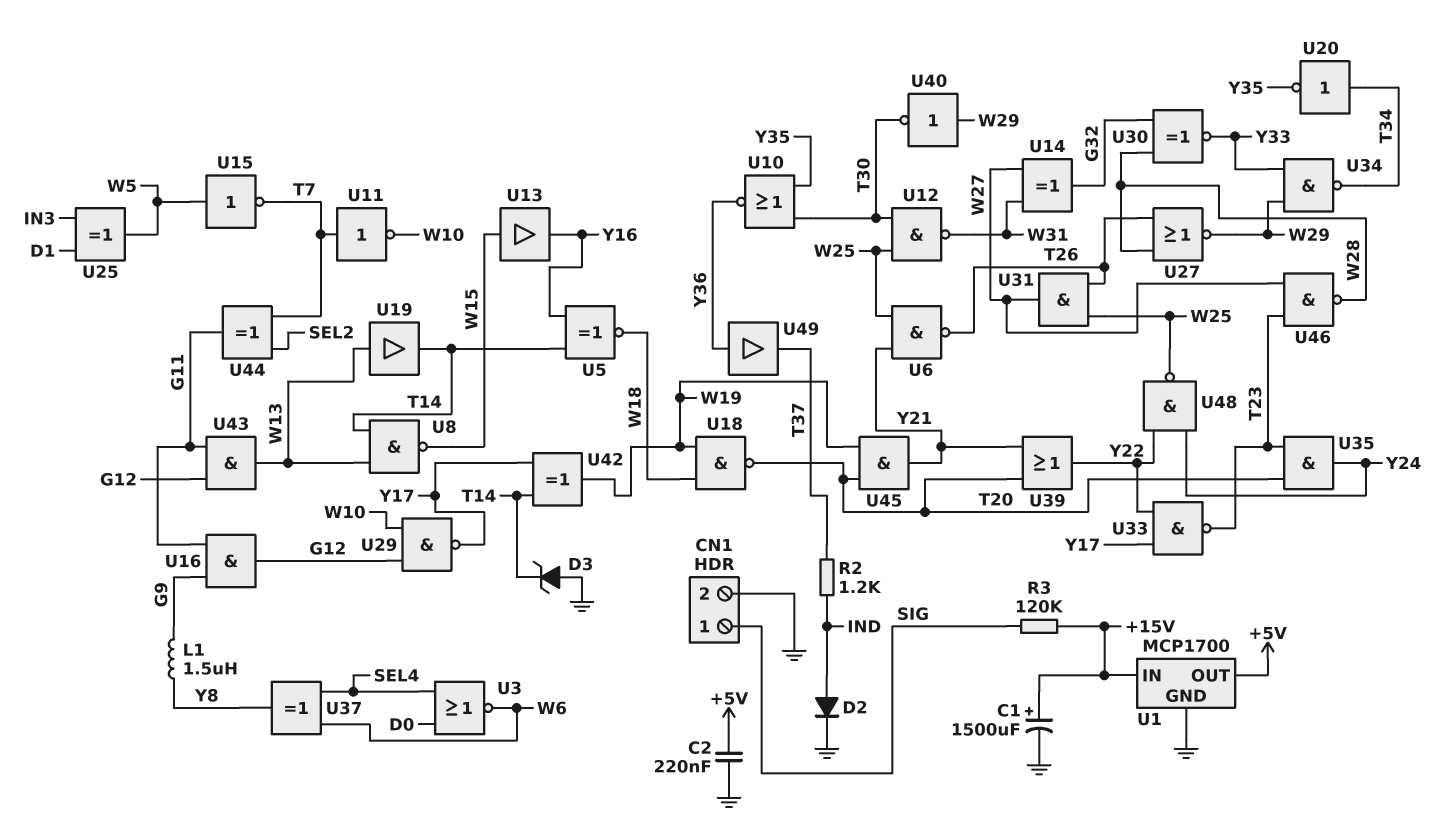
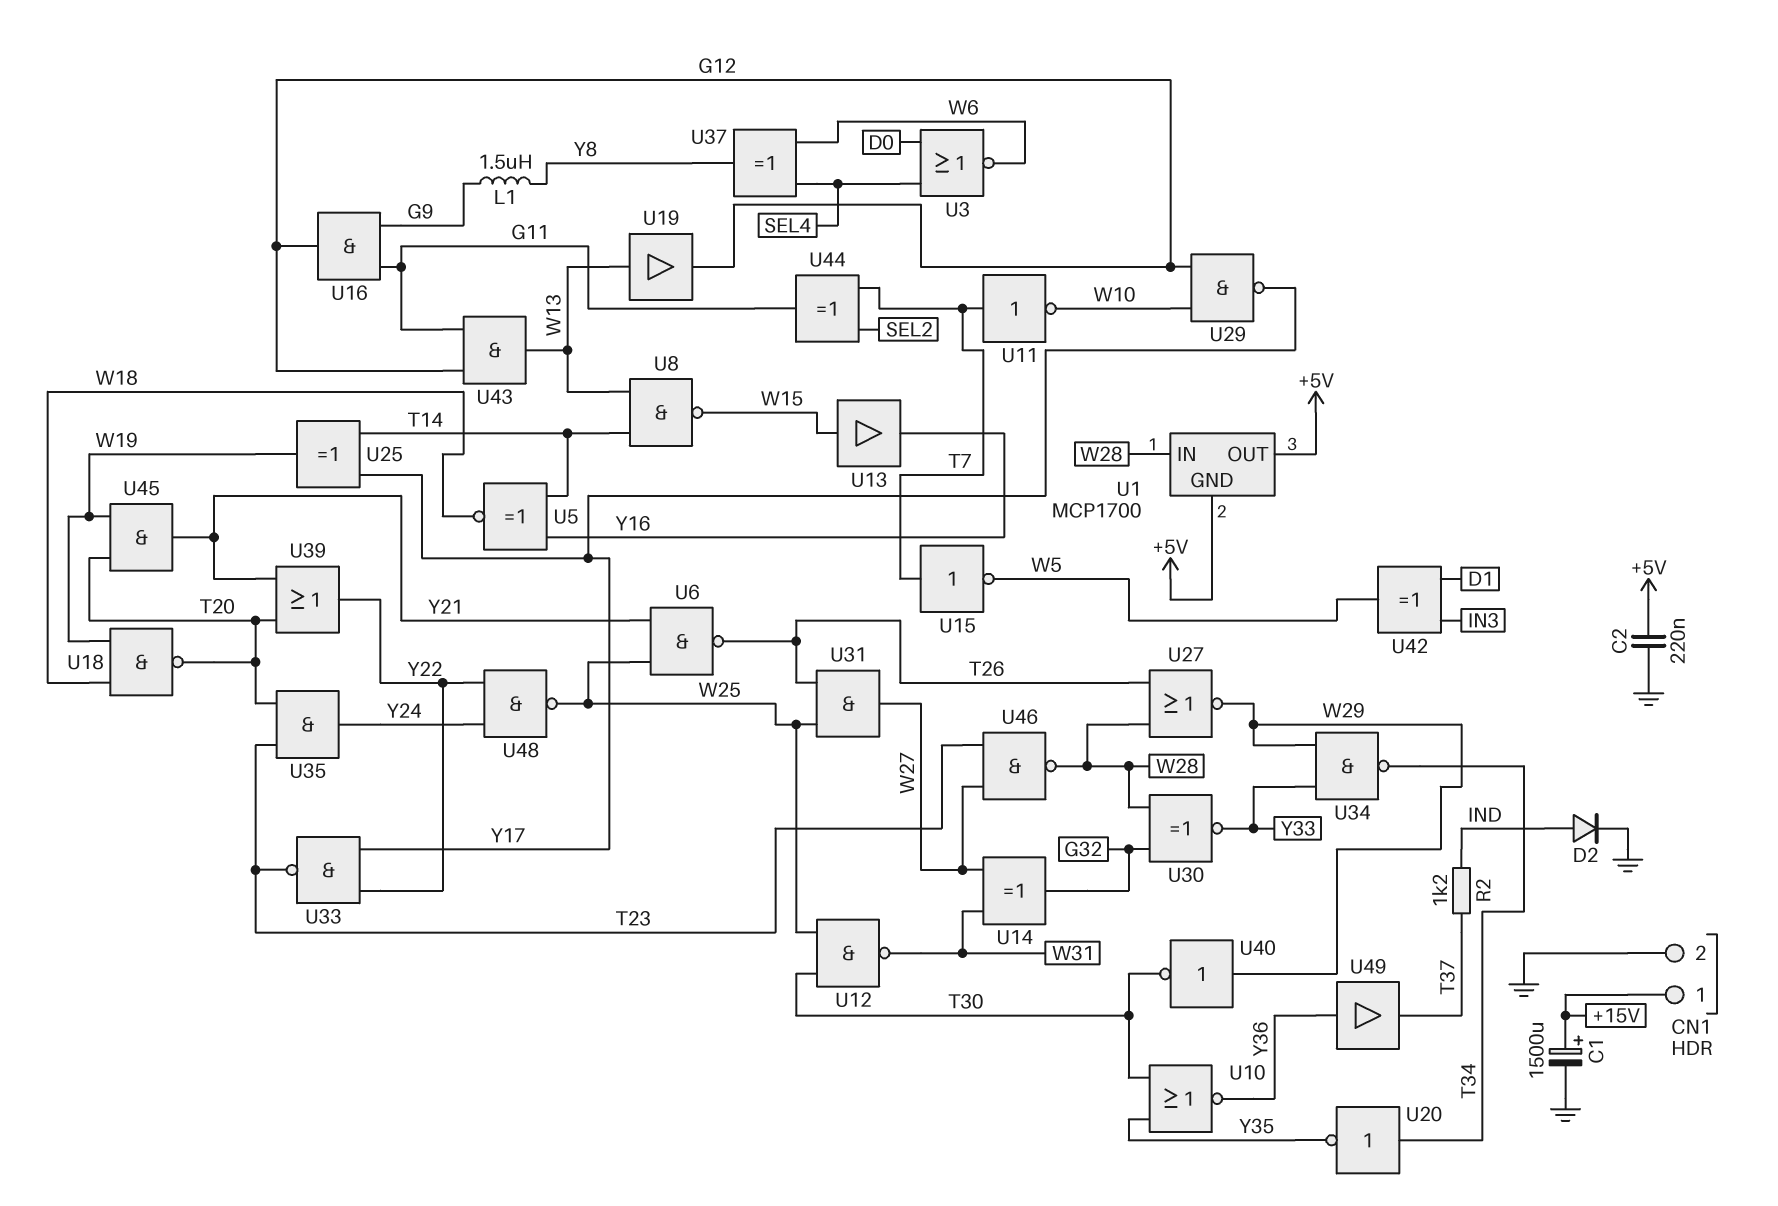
CN1 pin 1: SIG -> +15V
D3: zener (A GND, K T14) -> none
R3: 120k (+15V, SIG) -> none
U1 pin GND: GND -> +5V
U1 pin IN: +15V -> W28
U15: NOT (in W5, out T7) -> NOT (in T7, out W5)
U19: buffer (in W13, out T14) -> buffer (in W13, out G12)
U25: XOR (in D1, in IN3, out W5) -> XOR (in T14, in Y17, out W19)
U42: XOR (in T14, in Y17, out W19) -> XOR (in D1, in IN3, out W5)

